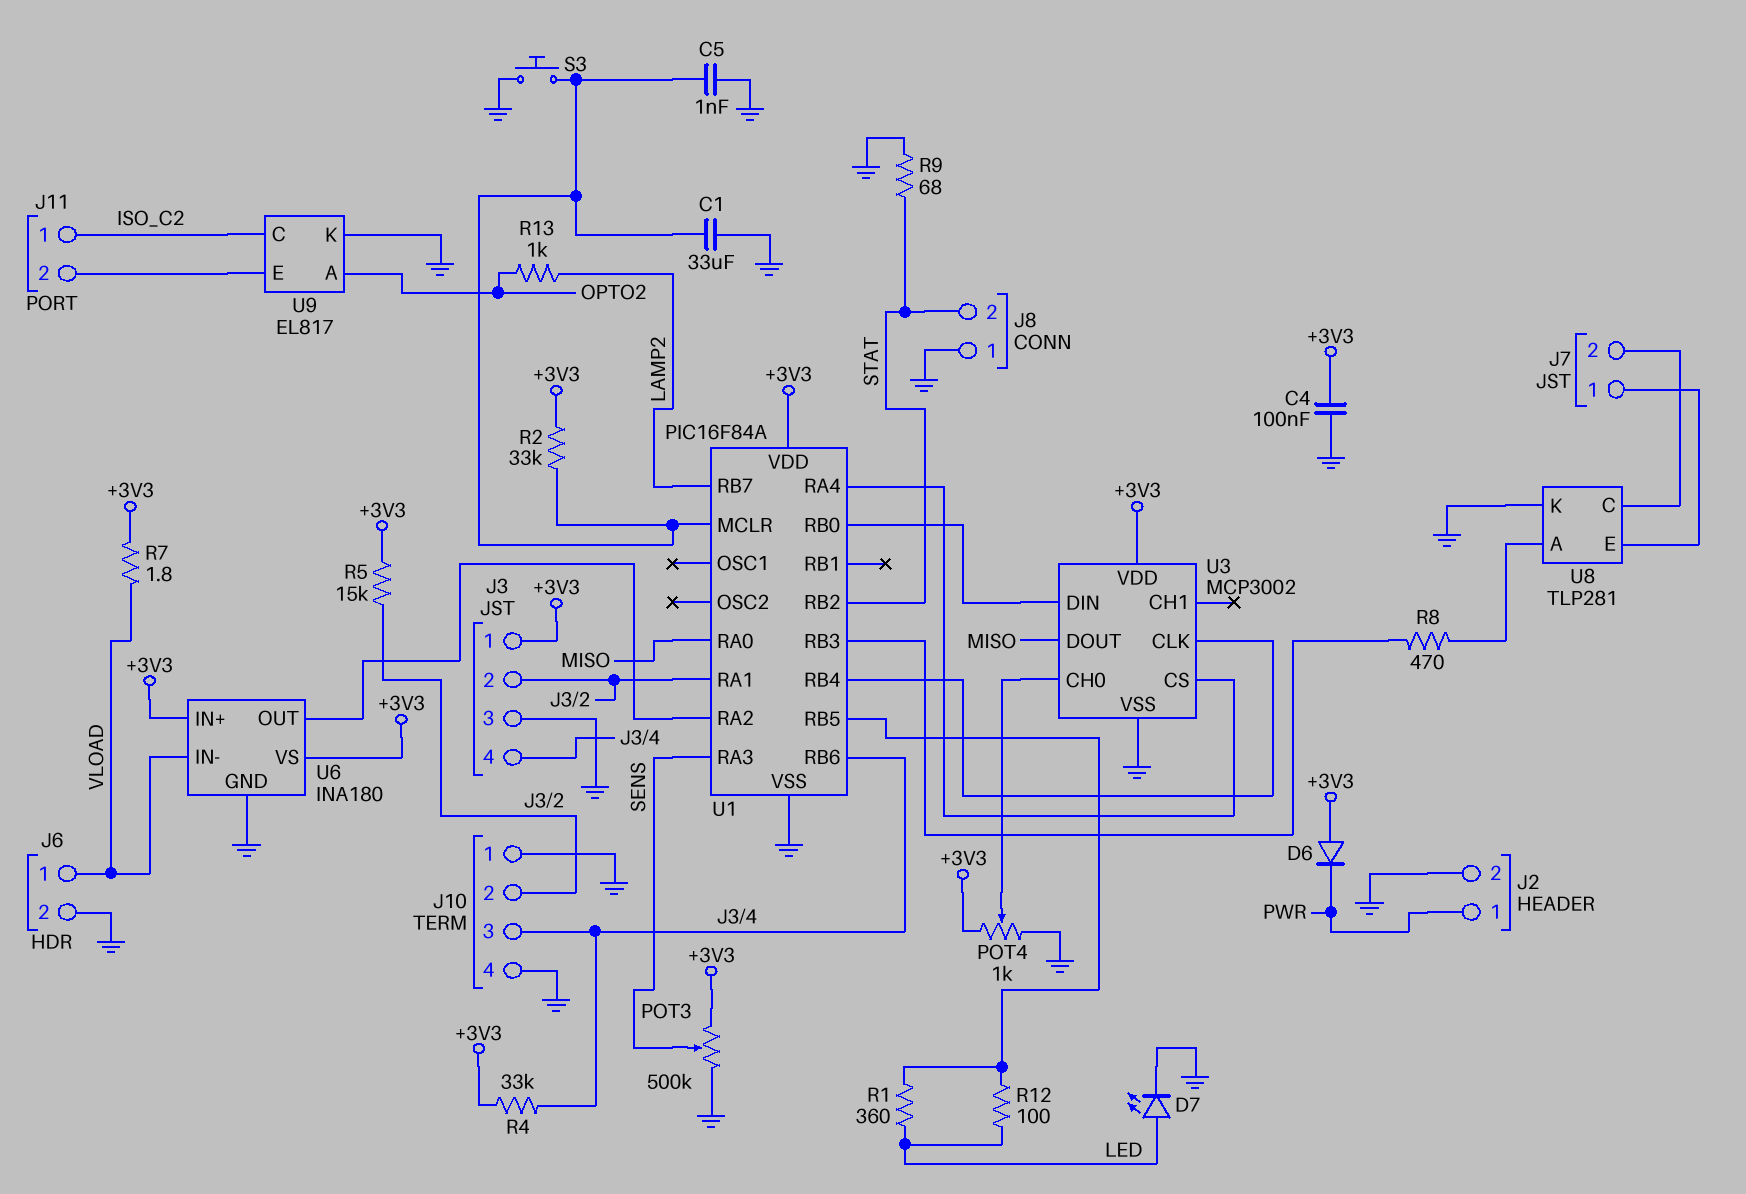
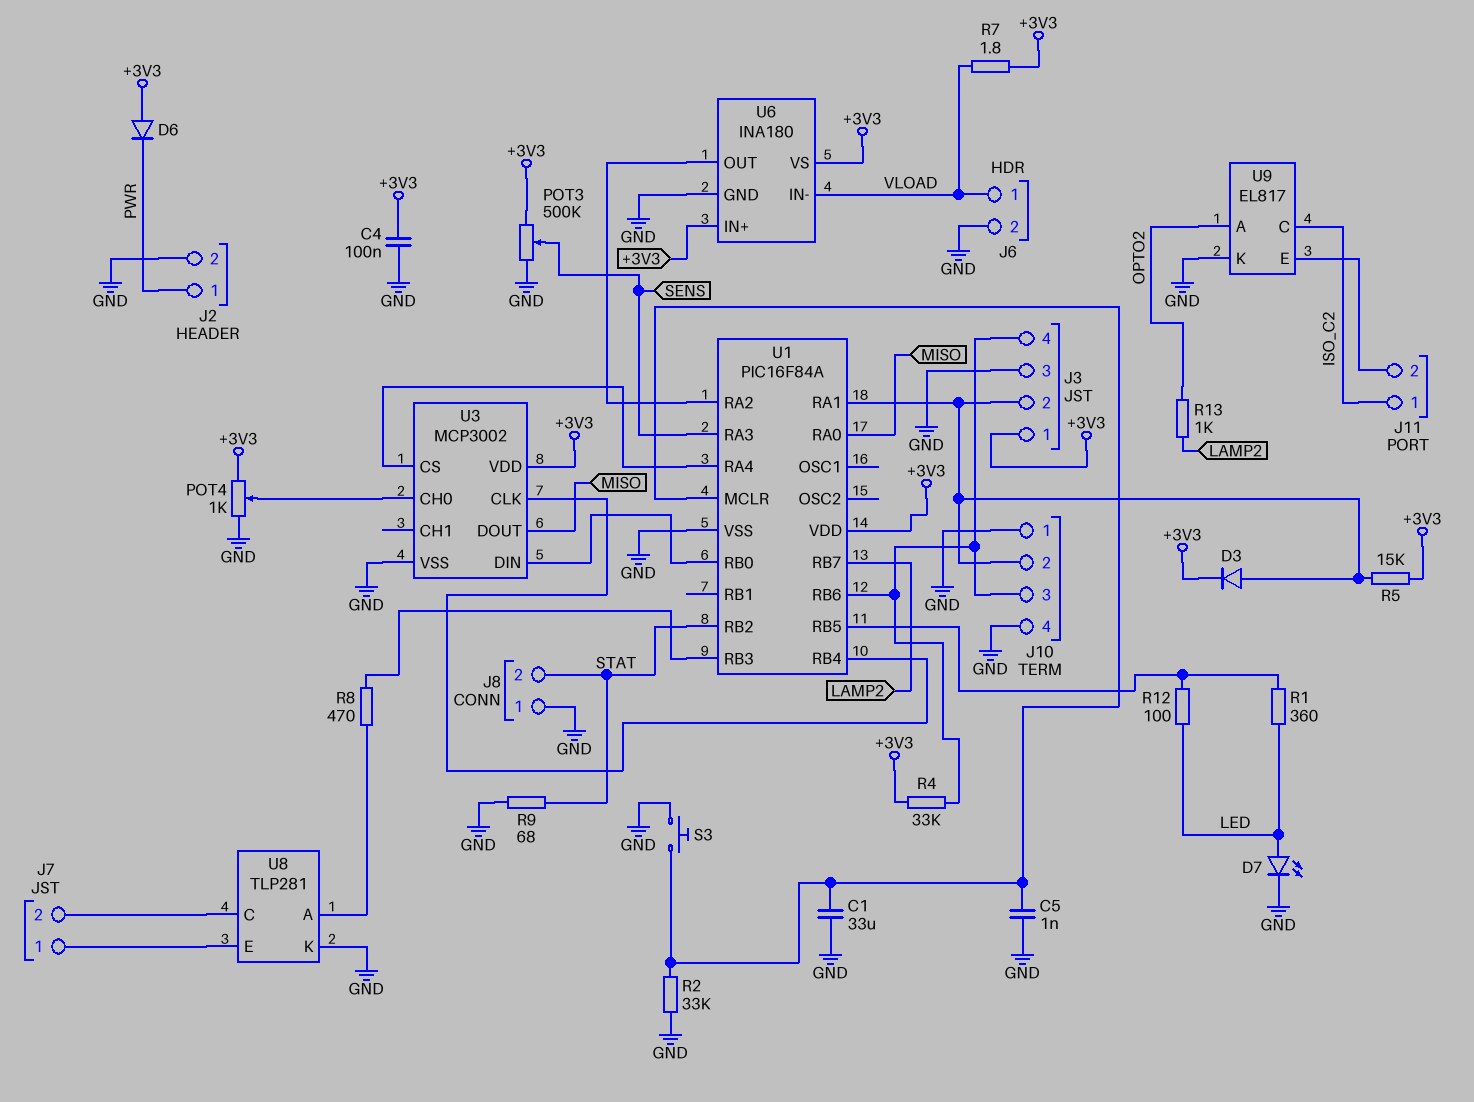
D3: none -> diode (A J3/2, K +3V3)
R2: 33k (+3V3, U1/MCLR) -> 33k (GND, U1/MCLR)

